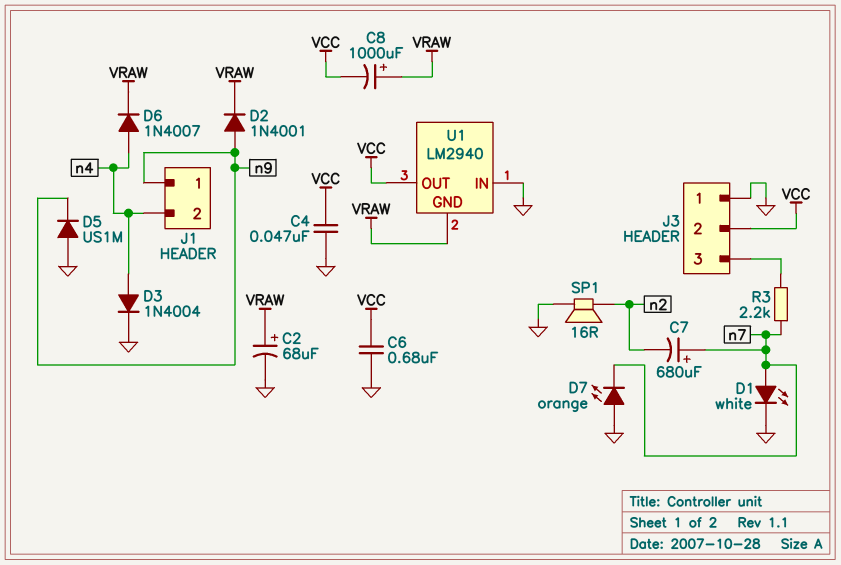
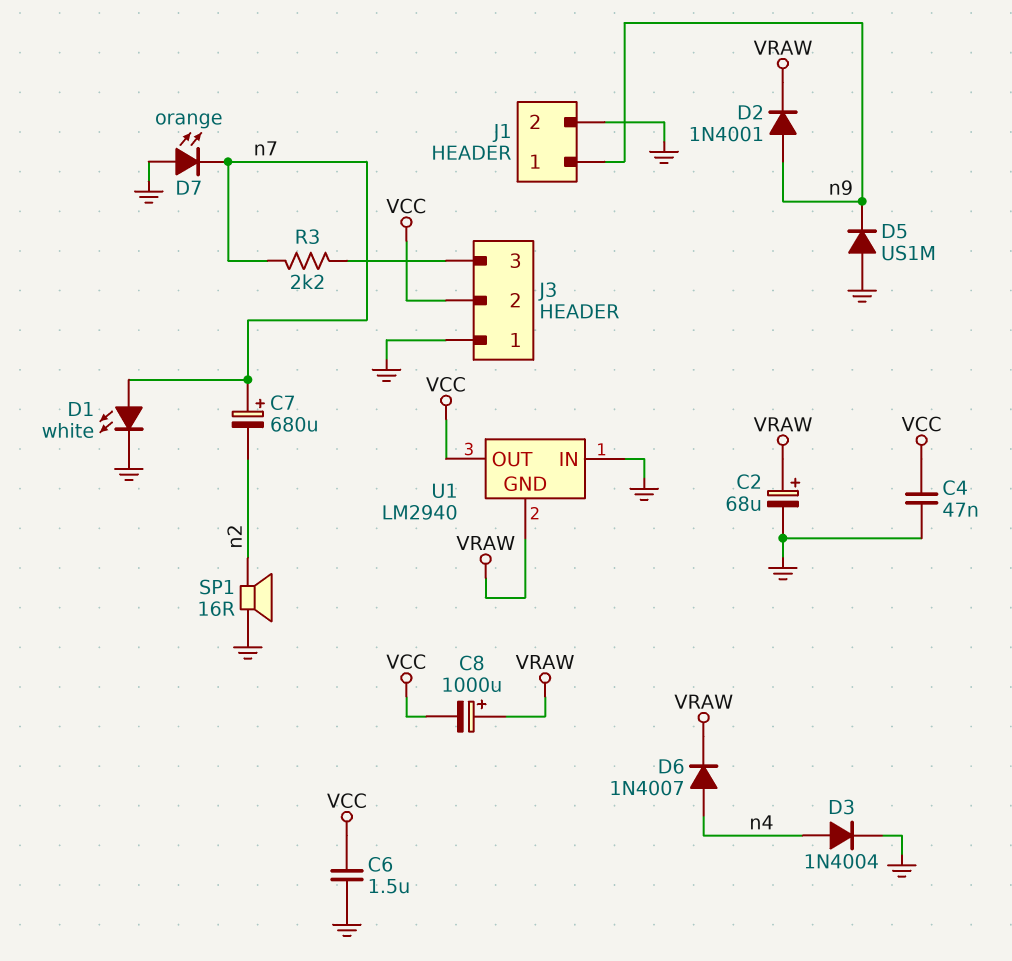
C6: 680nF (GND, VCC) -> 1.5uF (GND, VCC)
J1 pin 2: n4 -> GND

